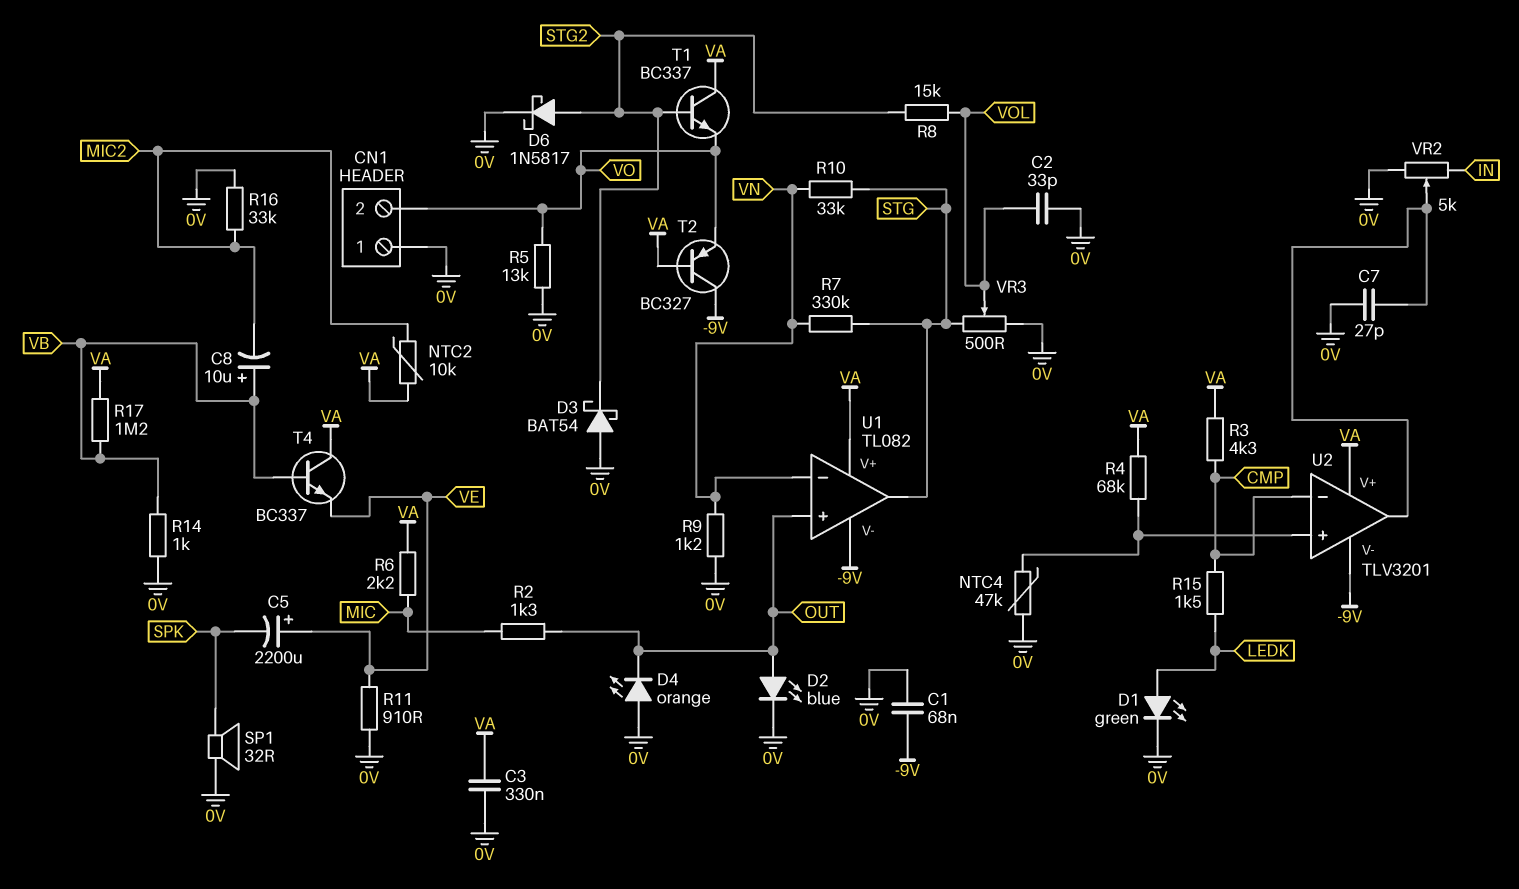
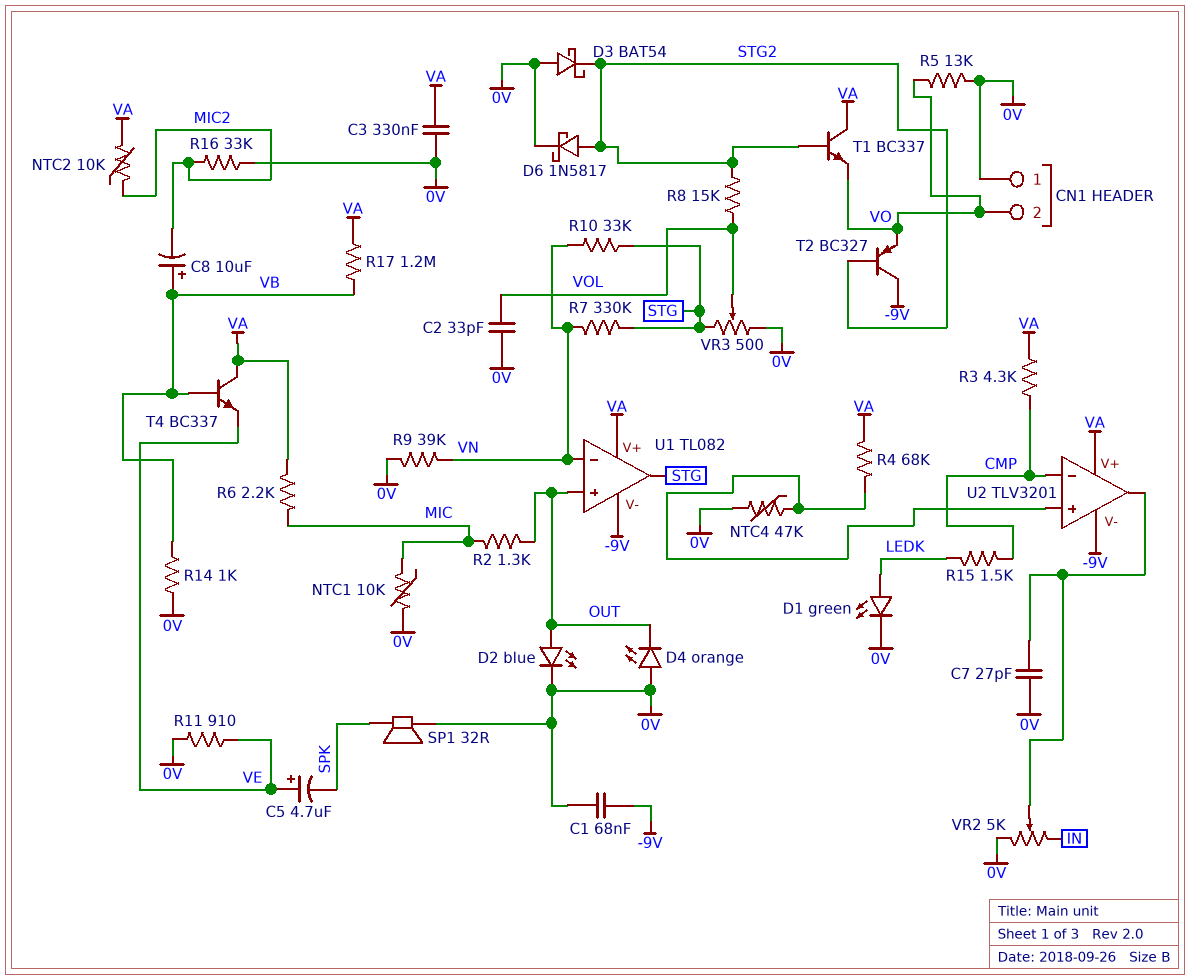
C5: 2200uF (plus VE, minus SPK) -> 4.7uF (plus VE, minus SPK)
NTC1: none -> 10k (0V, MIC)
R9: 1.2k (0V, VN) -> 39k (0V, VN)
T2: PNP BC327 (B VA, C -9V, E VO) -> PNP BC327 (B STG2, C -9V, E VO)

